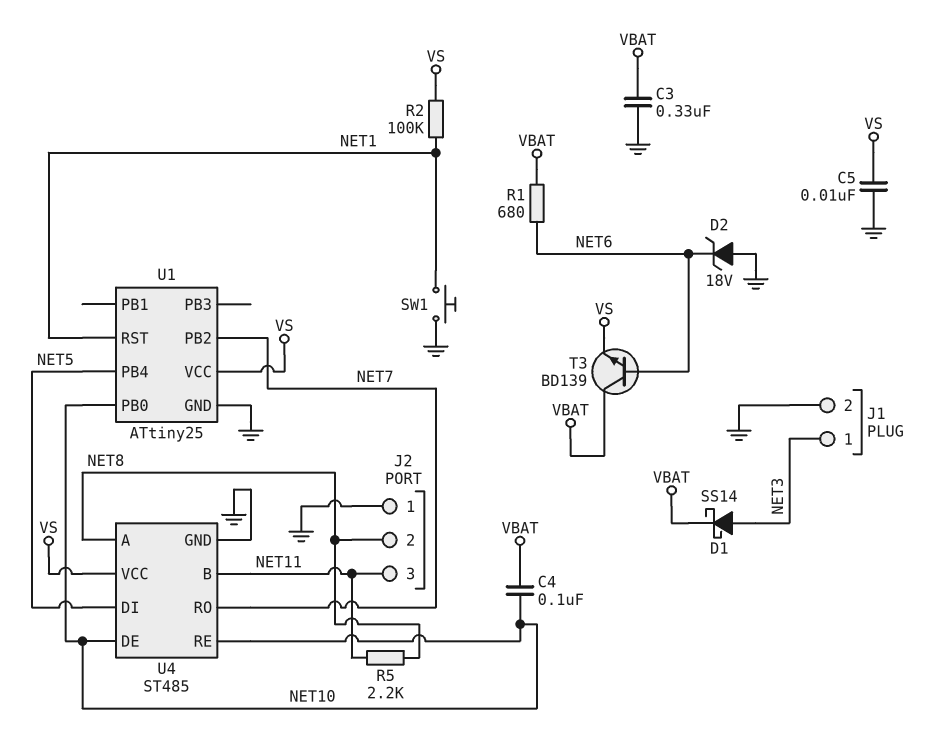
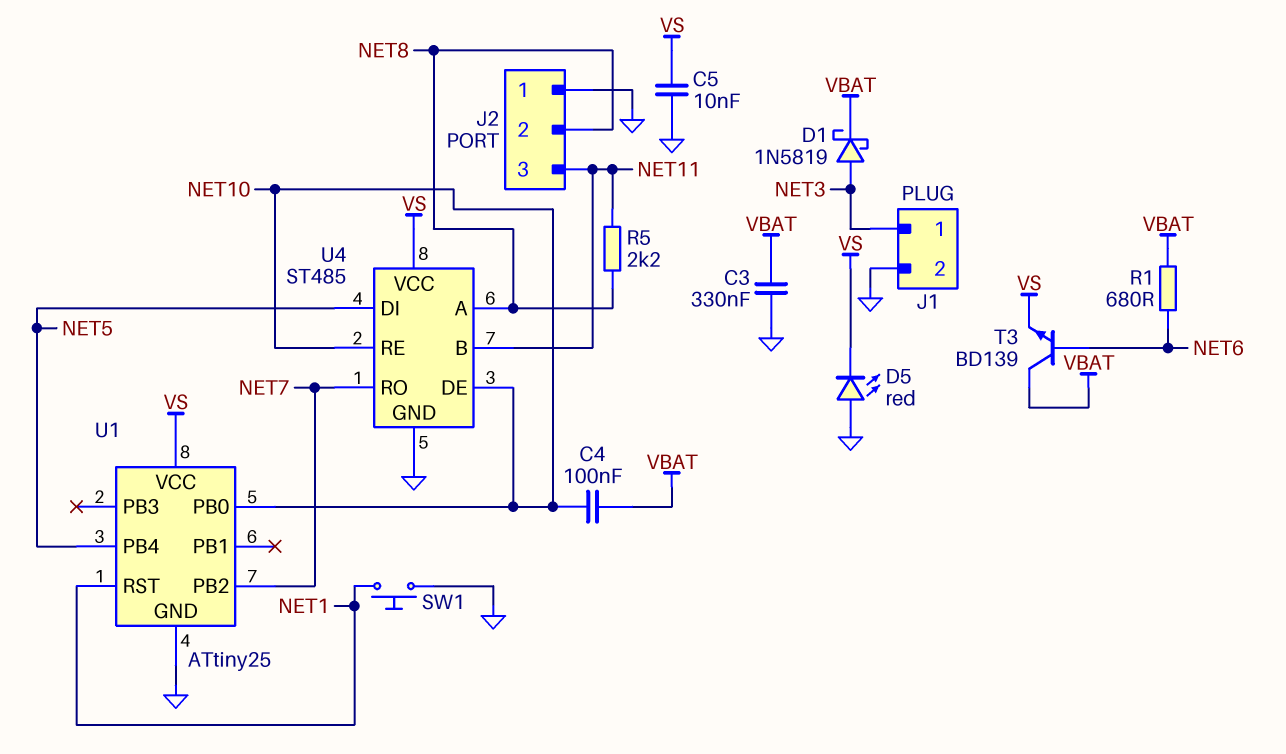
D1: schottky SS14 (A NET3, K VBAT) -> schottky 1N5819 (A NET3, K VBAT)
D2: zener 18V (A GND, K NET6) -> none
D5: none -> LED red (A GND, K VS)
R2: 100k (NET1, VS) -> none

